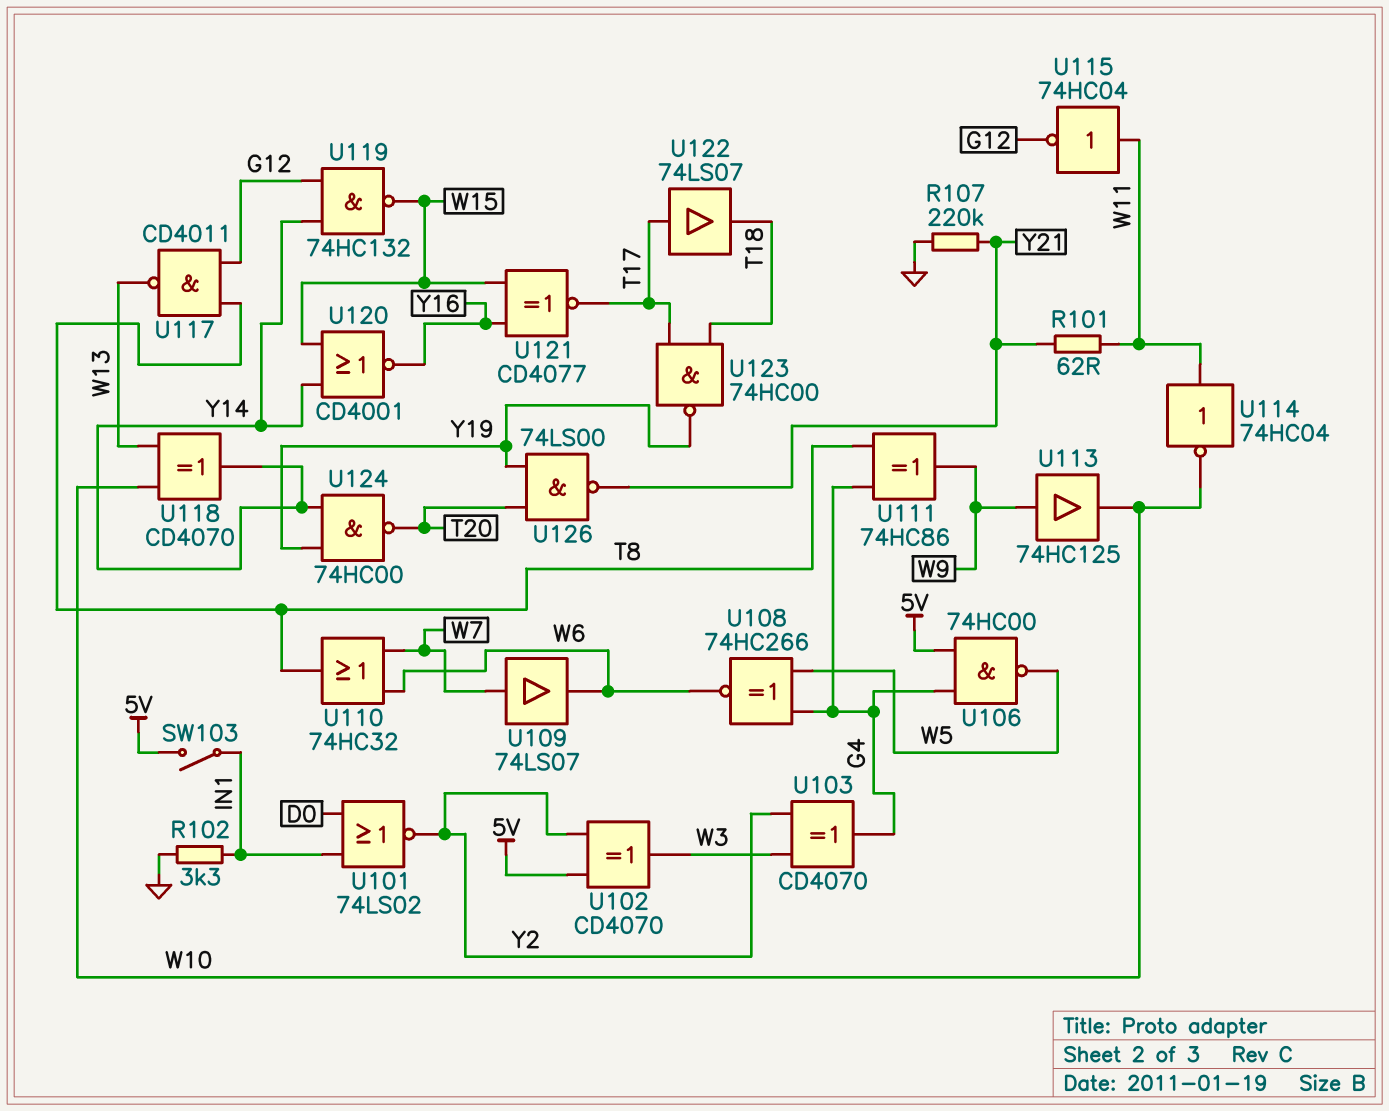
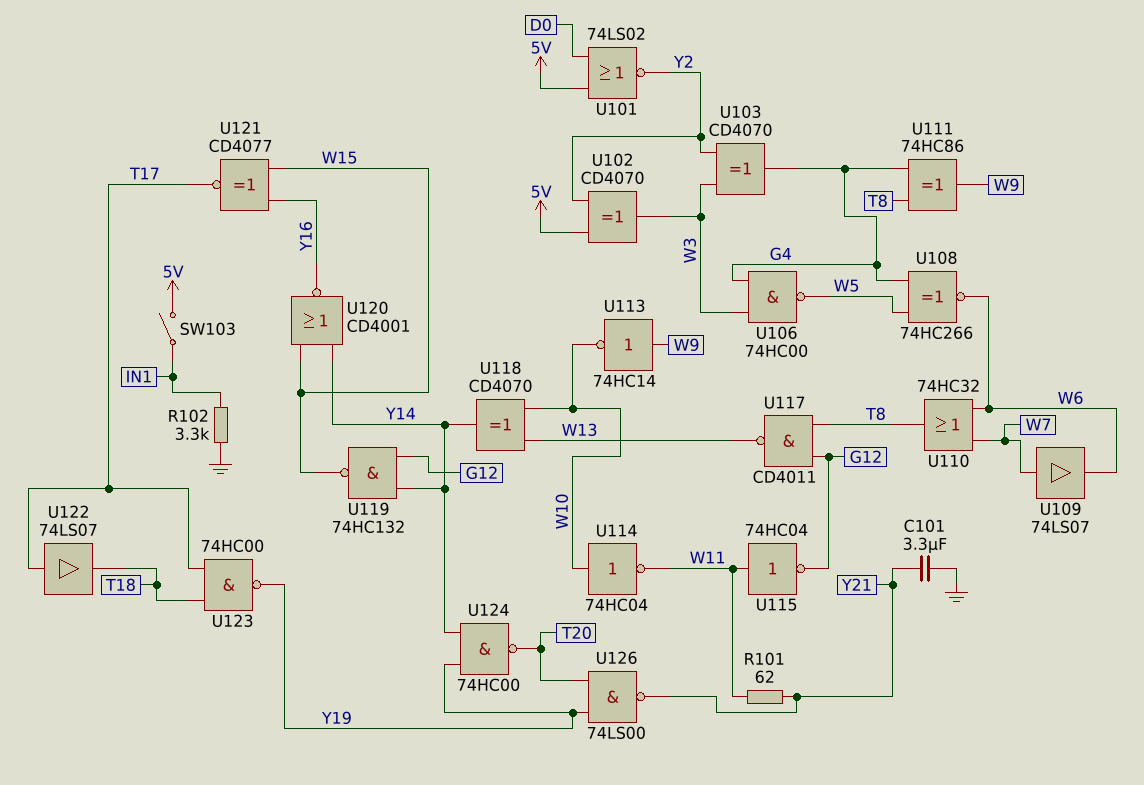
C101: none -> 3.3uF (GND, Y21)
R107: 220k (GND, Y21) -> none
U101: NOR 74LS02 (in D0, in IN1, out Y2) -> NOR 74LS02 (in 5V, in D0, out Y2)
U106: NAND 74HC00 (in 5V, in G4, out W5) -> NAND 74HC00 (in G4, in W3, out W5)
U113: buffer 74HC125 (in W9, out W10) -> NOT 74HC14 (in W9, out W10)
U114: NOT 74HC04 (in W11, out W10) -> NOT 74HC04 (in W10, out W11)

